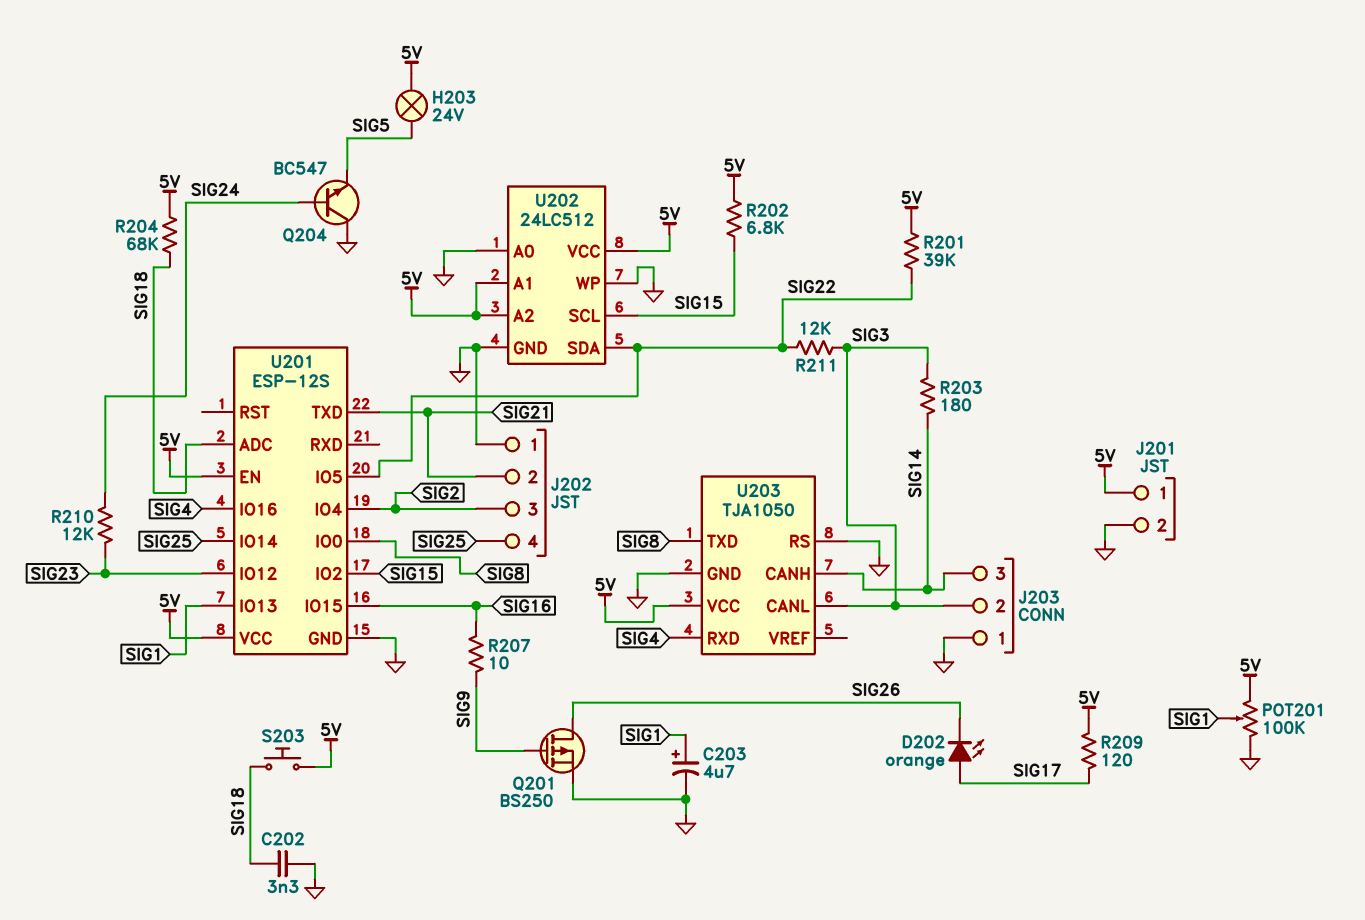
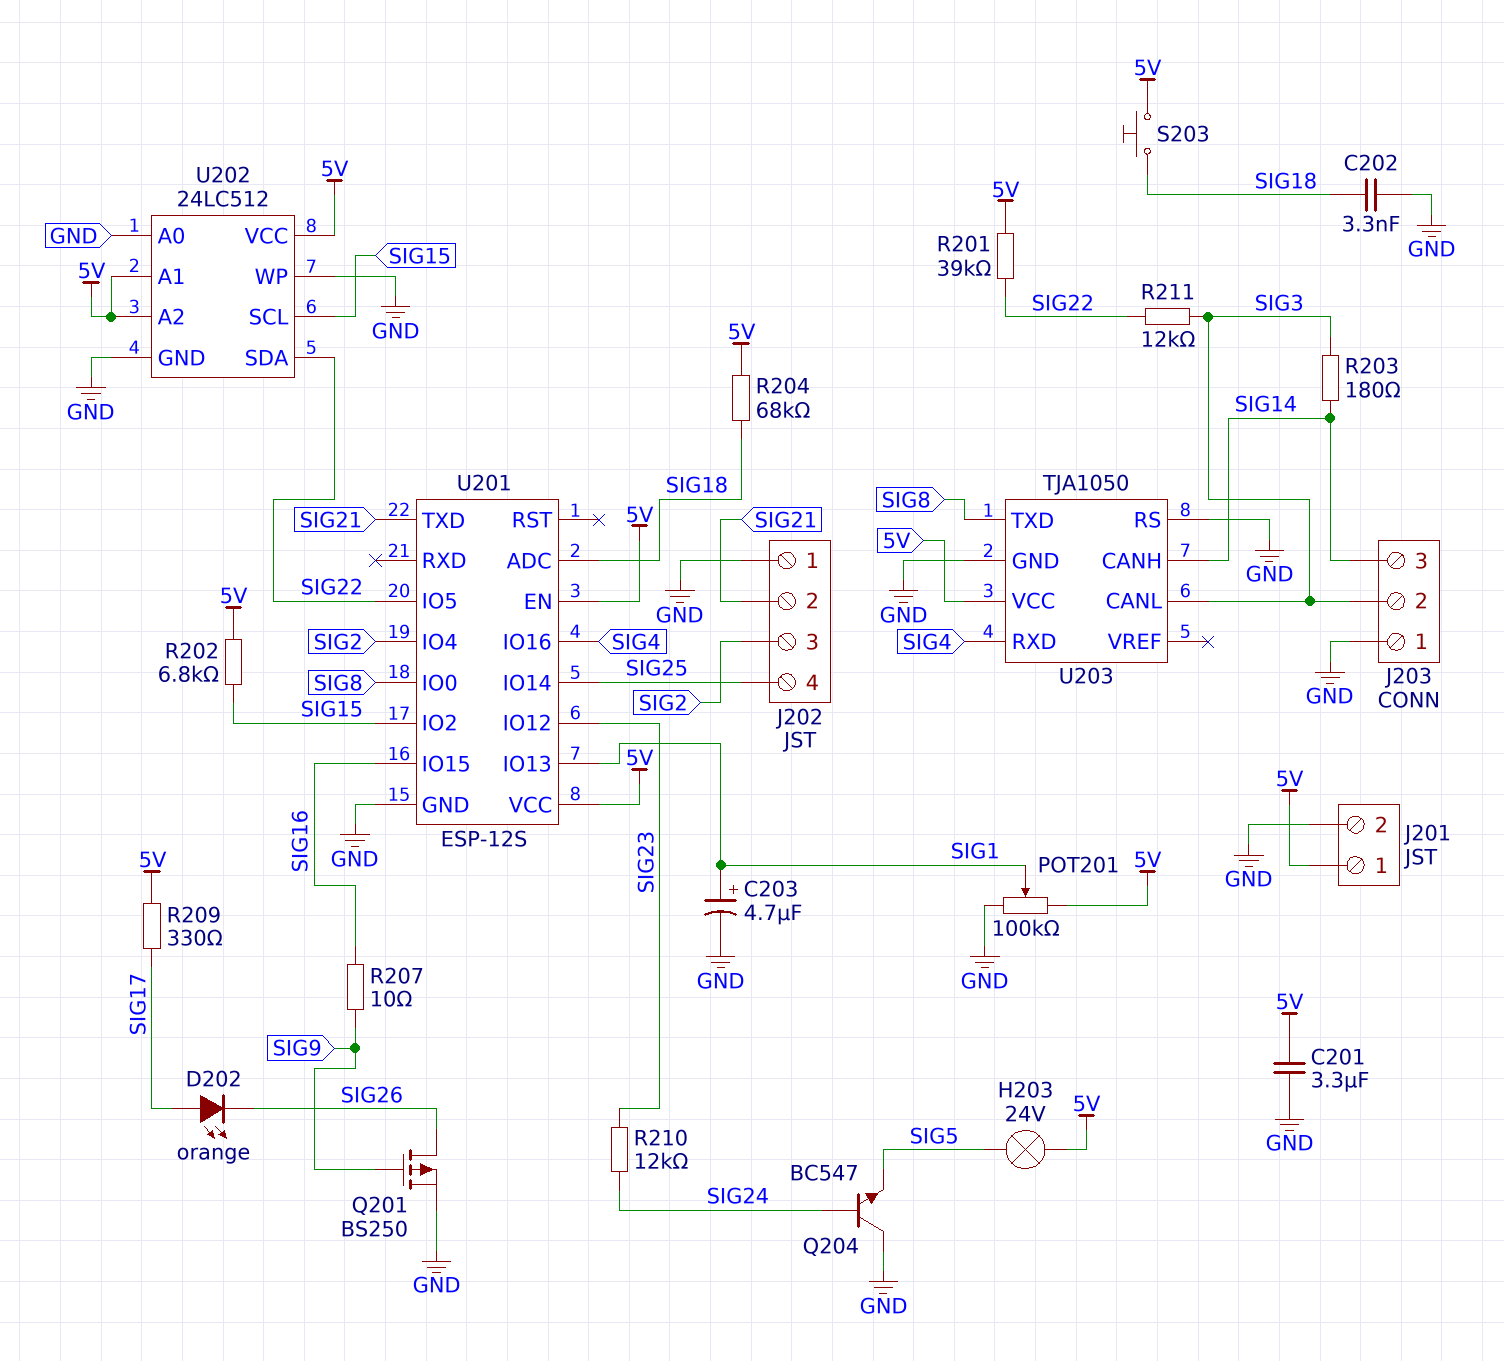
C201: none -> 3.3uF (5V, GND)
R209: 120 (5V, SIG17) -> 330 (5V, SIG17)

